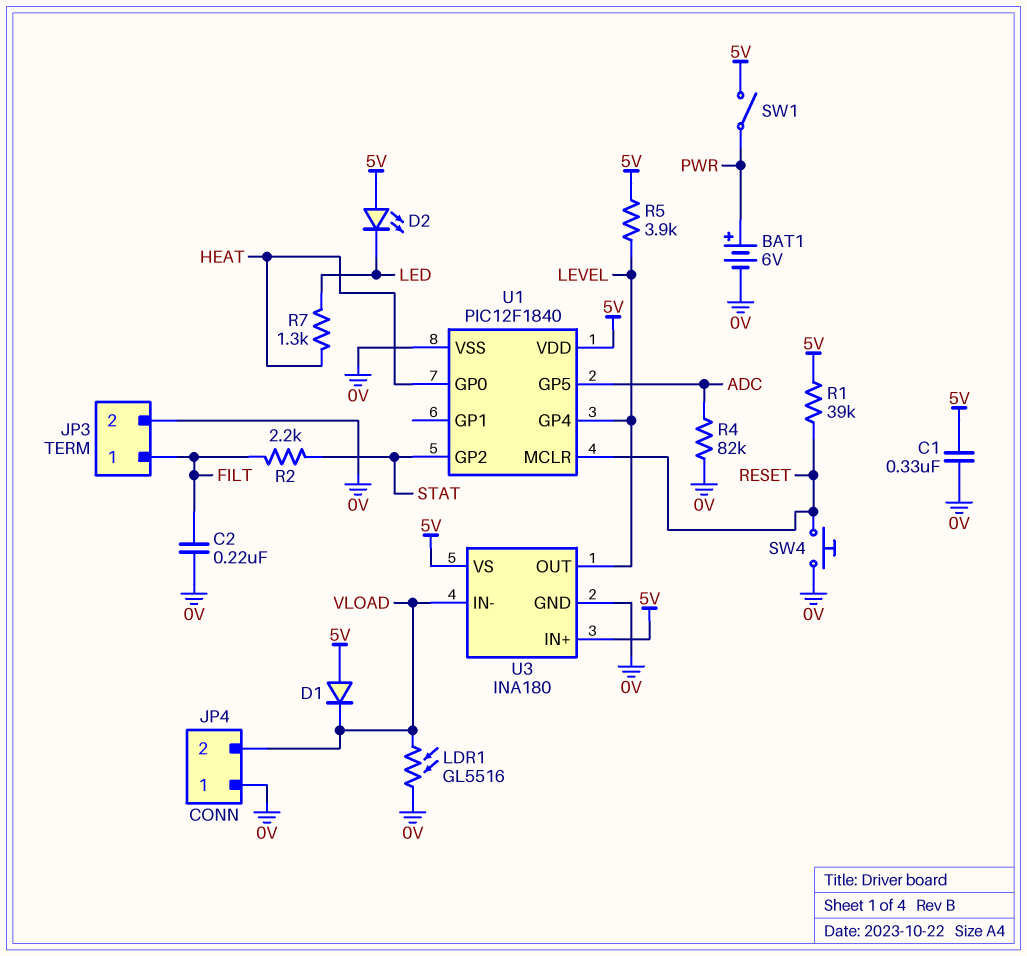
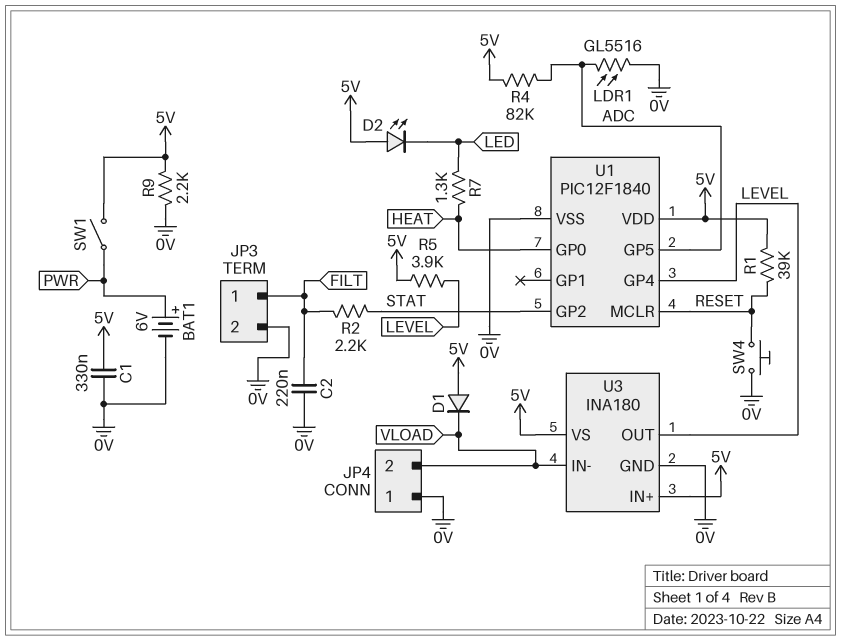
LDR1: GL5516 (0V, VLOAD) -> GL5516 (0V, ADC)
R4: 82k (0V, ADC) -> 82k (5V, ADC)
R9: none -> 2.2k (0V, 5V)

